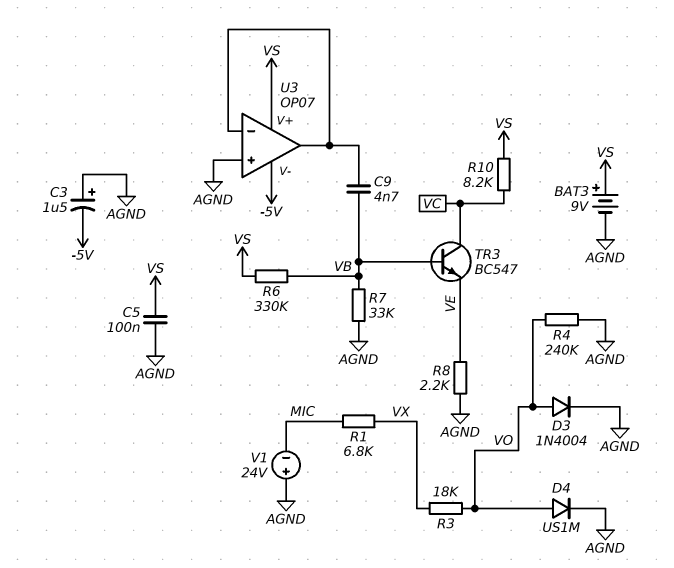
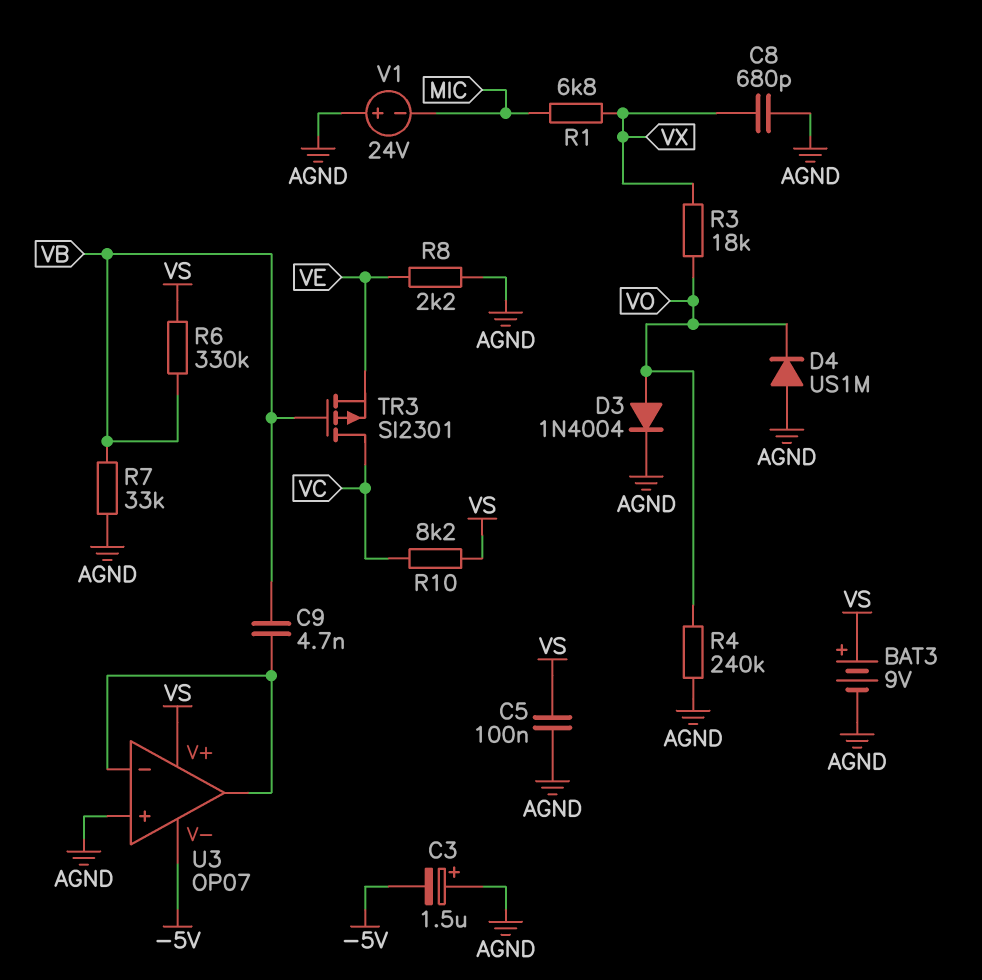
C8: none -> 680pF (AGND, VX)
D4: diode US1M (A VO, K AGND) -> diode US1M (A AGND, K VO)
TR3: NPN BC547 (B VB, C VC, E VE) -> PMOS SI2301 (G VB, D VC, S VE)

